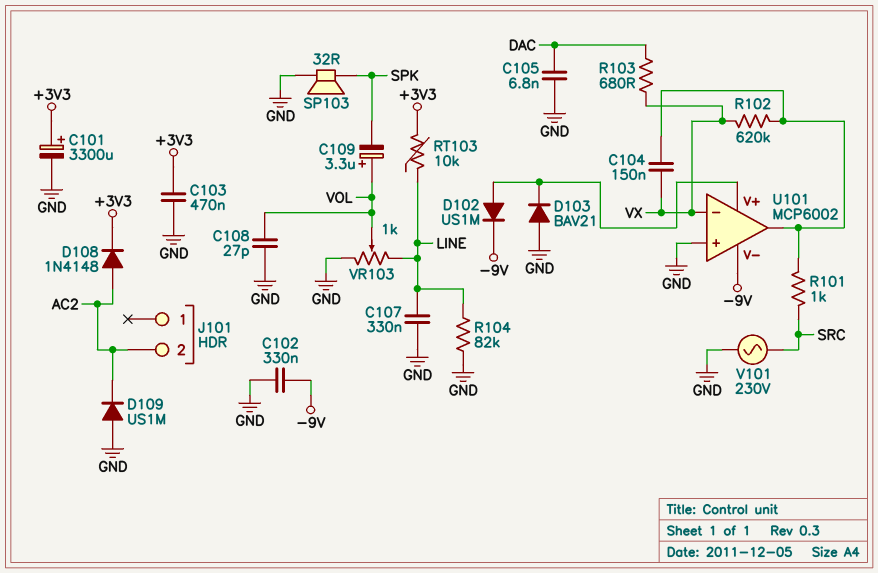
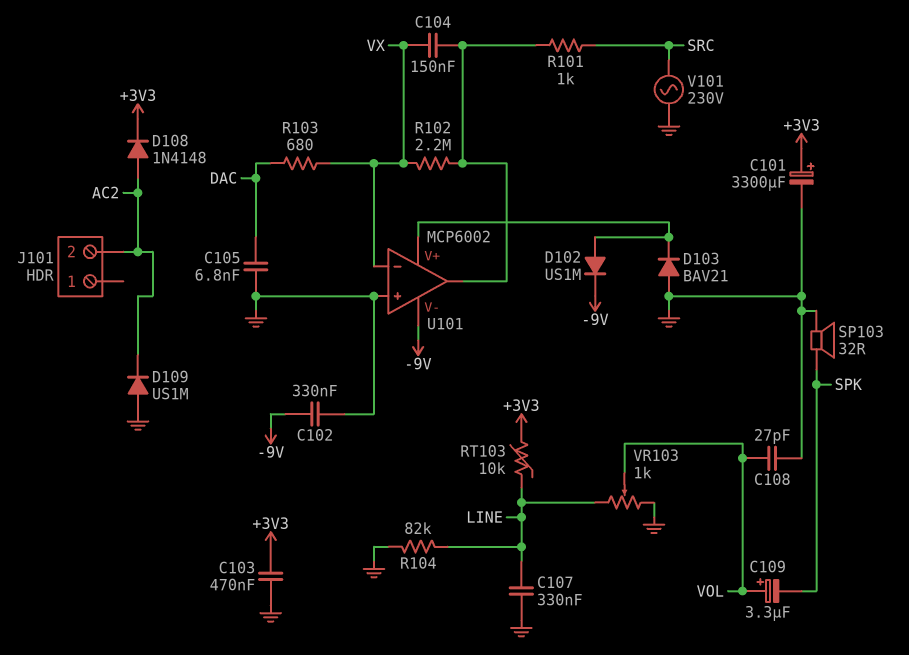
R102: 620k (U101/out, VX) -> 2.2M (U101/out, VX)

